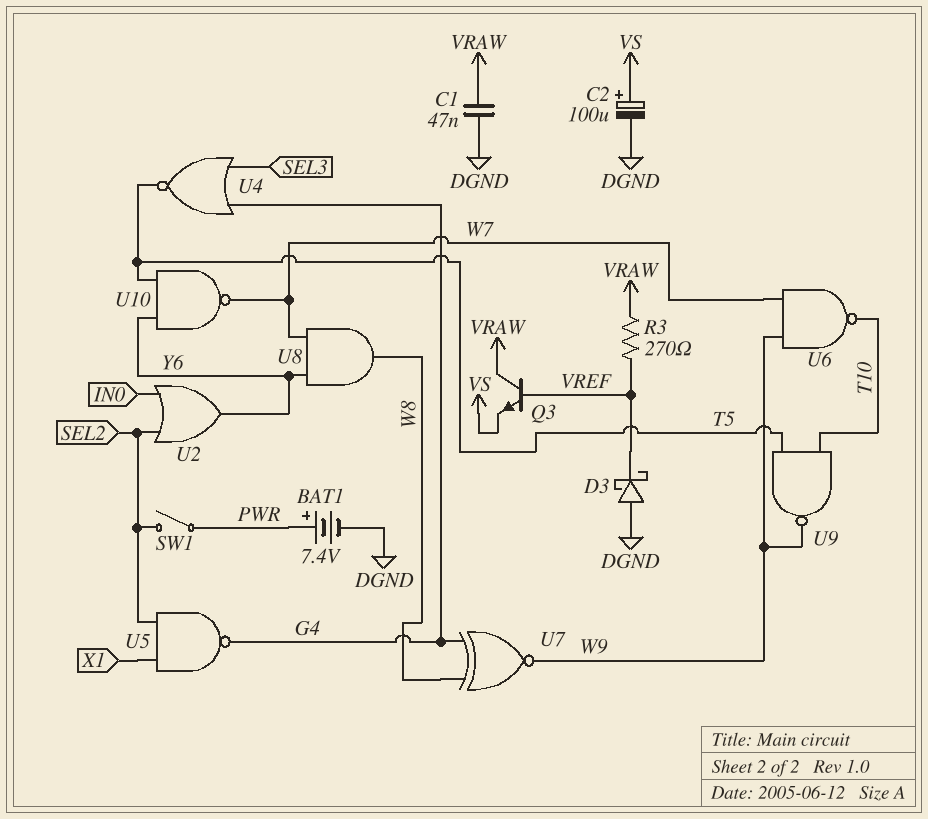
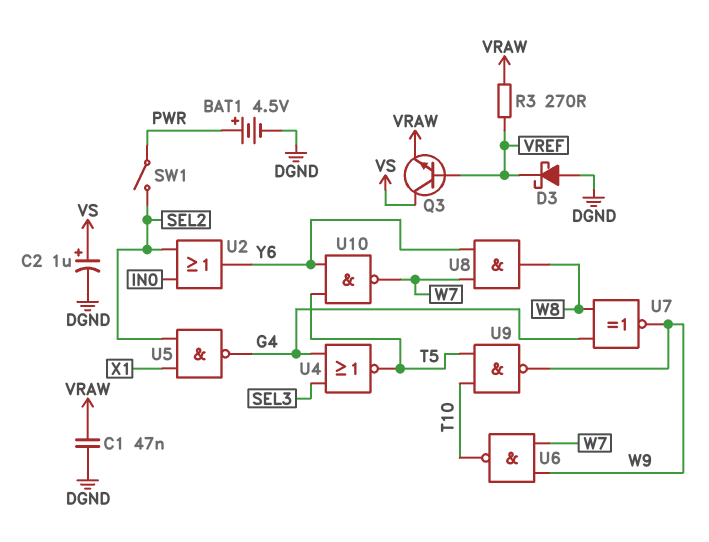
BAT1: 7.4V (plus PWR, minus DGND) -> 4.5V (plus PWR, minus DGND)
C2: 100uF (plus VS, minus DGND) -> 1uF (plus VS, minus DGND)
Q3: NPN (B VREF, C VRAW, E VS) -> NPN (B VREF, C VS, E VRAW)

